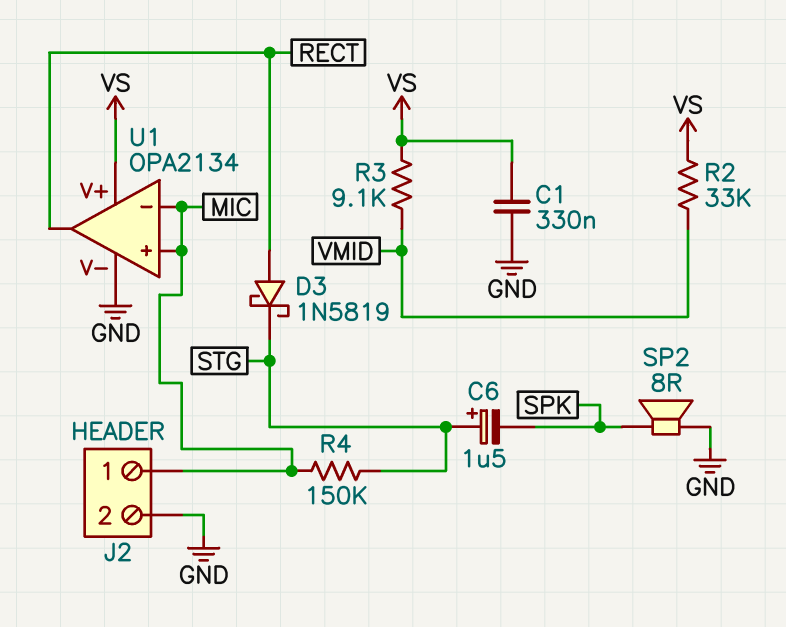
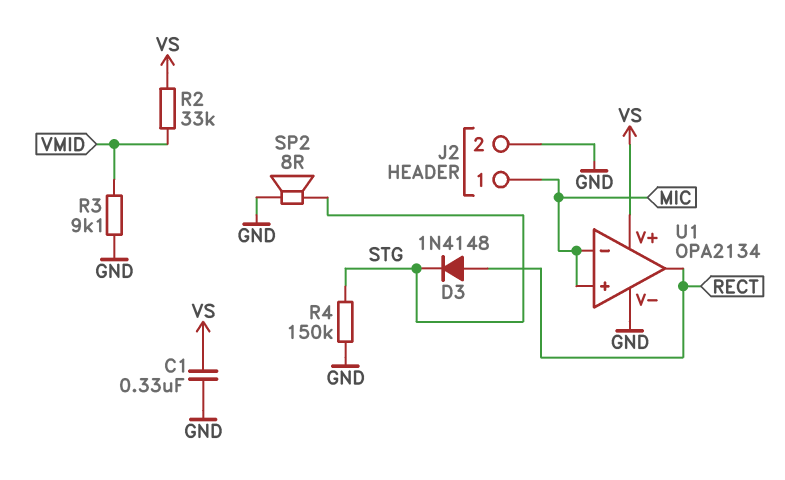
C6: 1.5uF (plus STG, minus SPK) -> none
D3: schottky 1N5819 (A RECT, K STG) -> diode 1N4148 (A RECT, K STG)
R3: 9.1k (VMID, VS) -> 9.1k (GND, VMID)
R4: 150k (MIC, STG) -> 150k (GND, STG)
SP2: speaker 8R (GND, SPK) -> speaker 8R (GND, STG)

